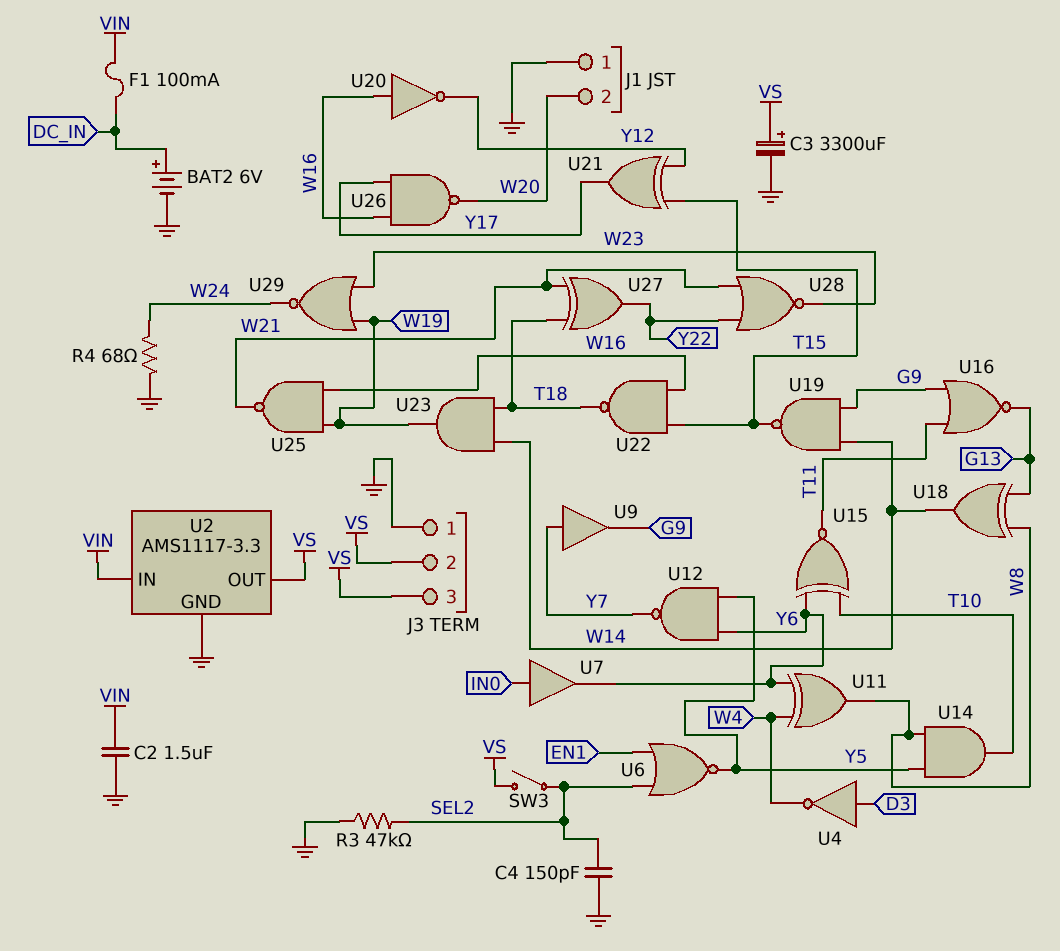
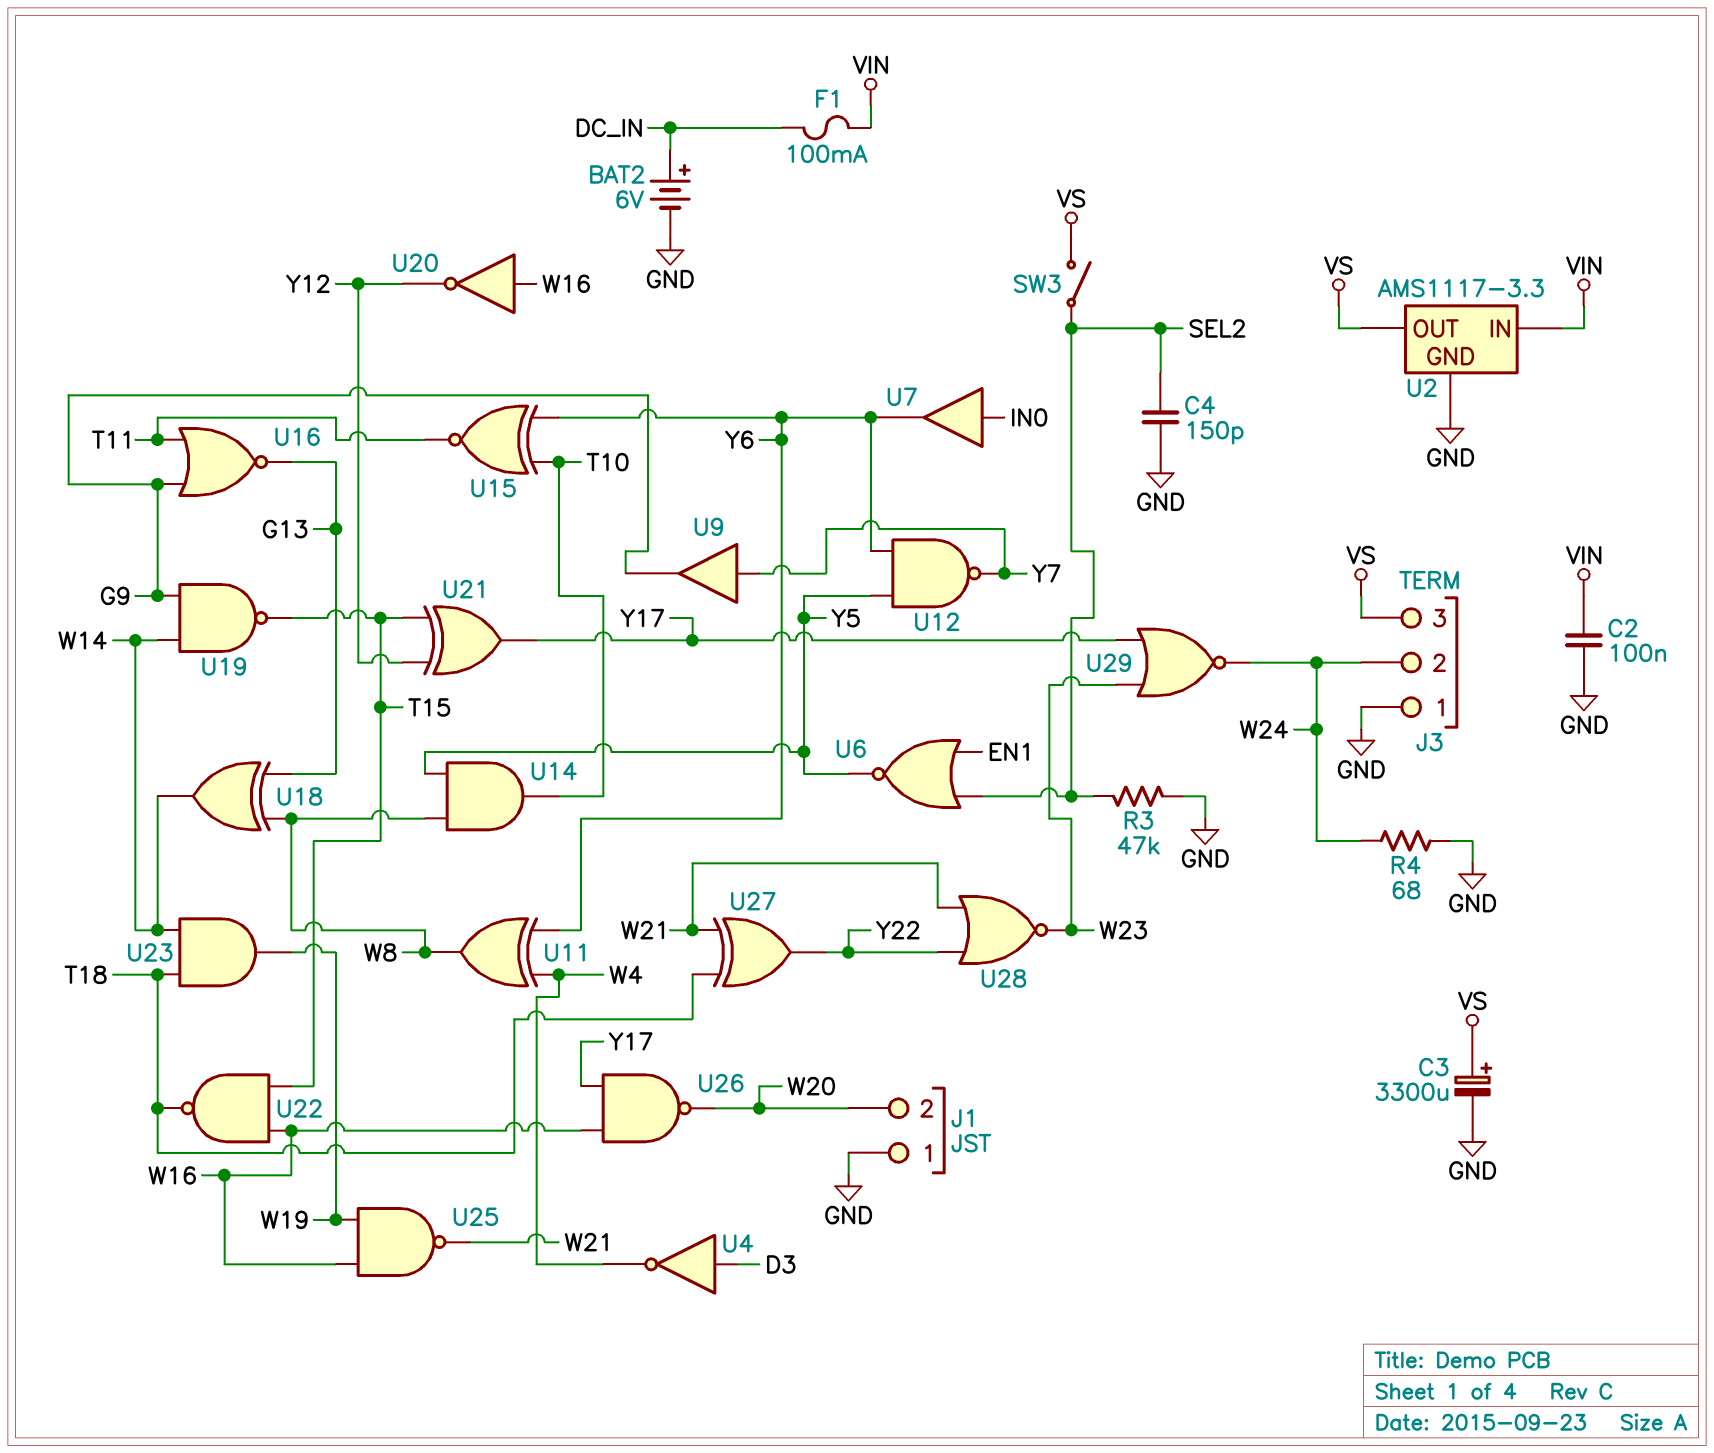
C2: 1.5uF (GND, VIN) -> 100nF (GND, VIN)
J3 pin 2: VS -> W24
U29: NOR (in W19, in W23, out W24) -> NOR (in W23, in Y17, out W24)

